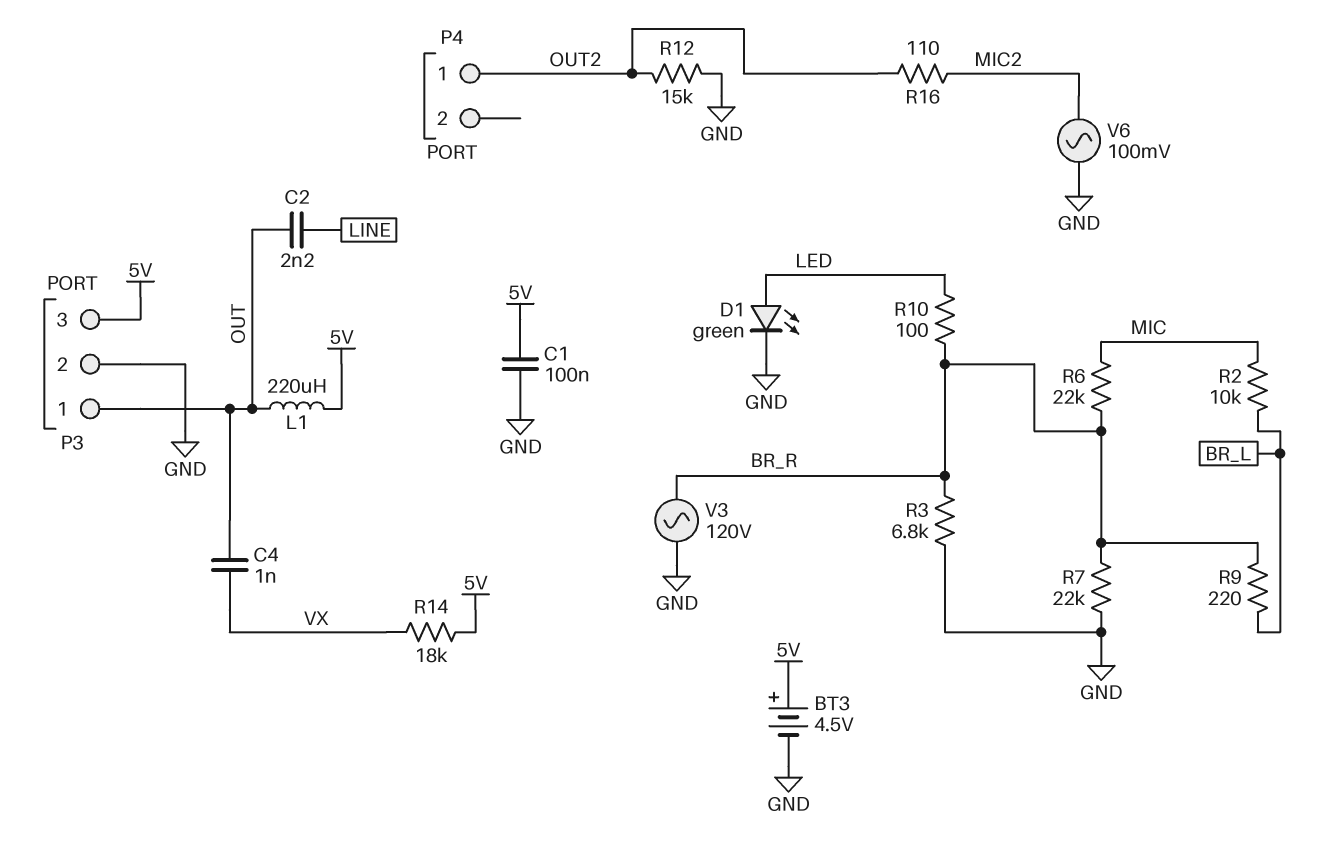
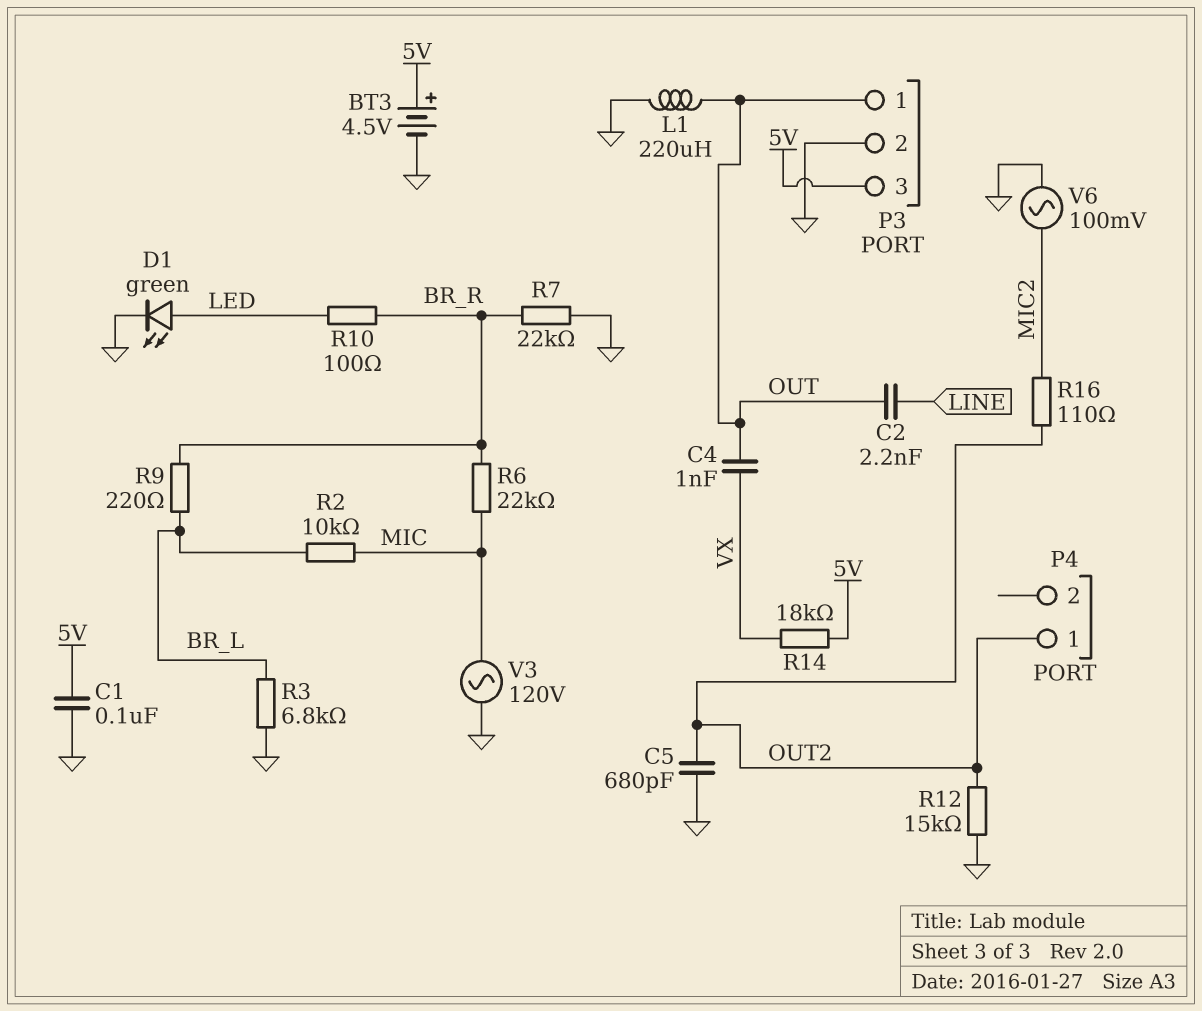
C5: none -> 680pF (GND, OUT2)
L1: 220uH (5V, OUT) -> 220uH (GND, OUT)
R3: 6.8k (BR_R, GND) -> 6.8k (BR_L, GND)
V3: AC 120V (BR_R, GND) -> AC 120V (GND, MIC)

